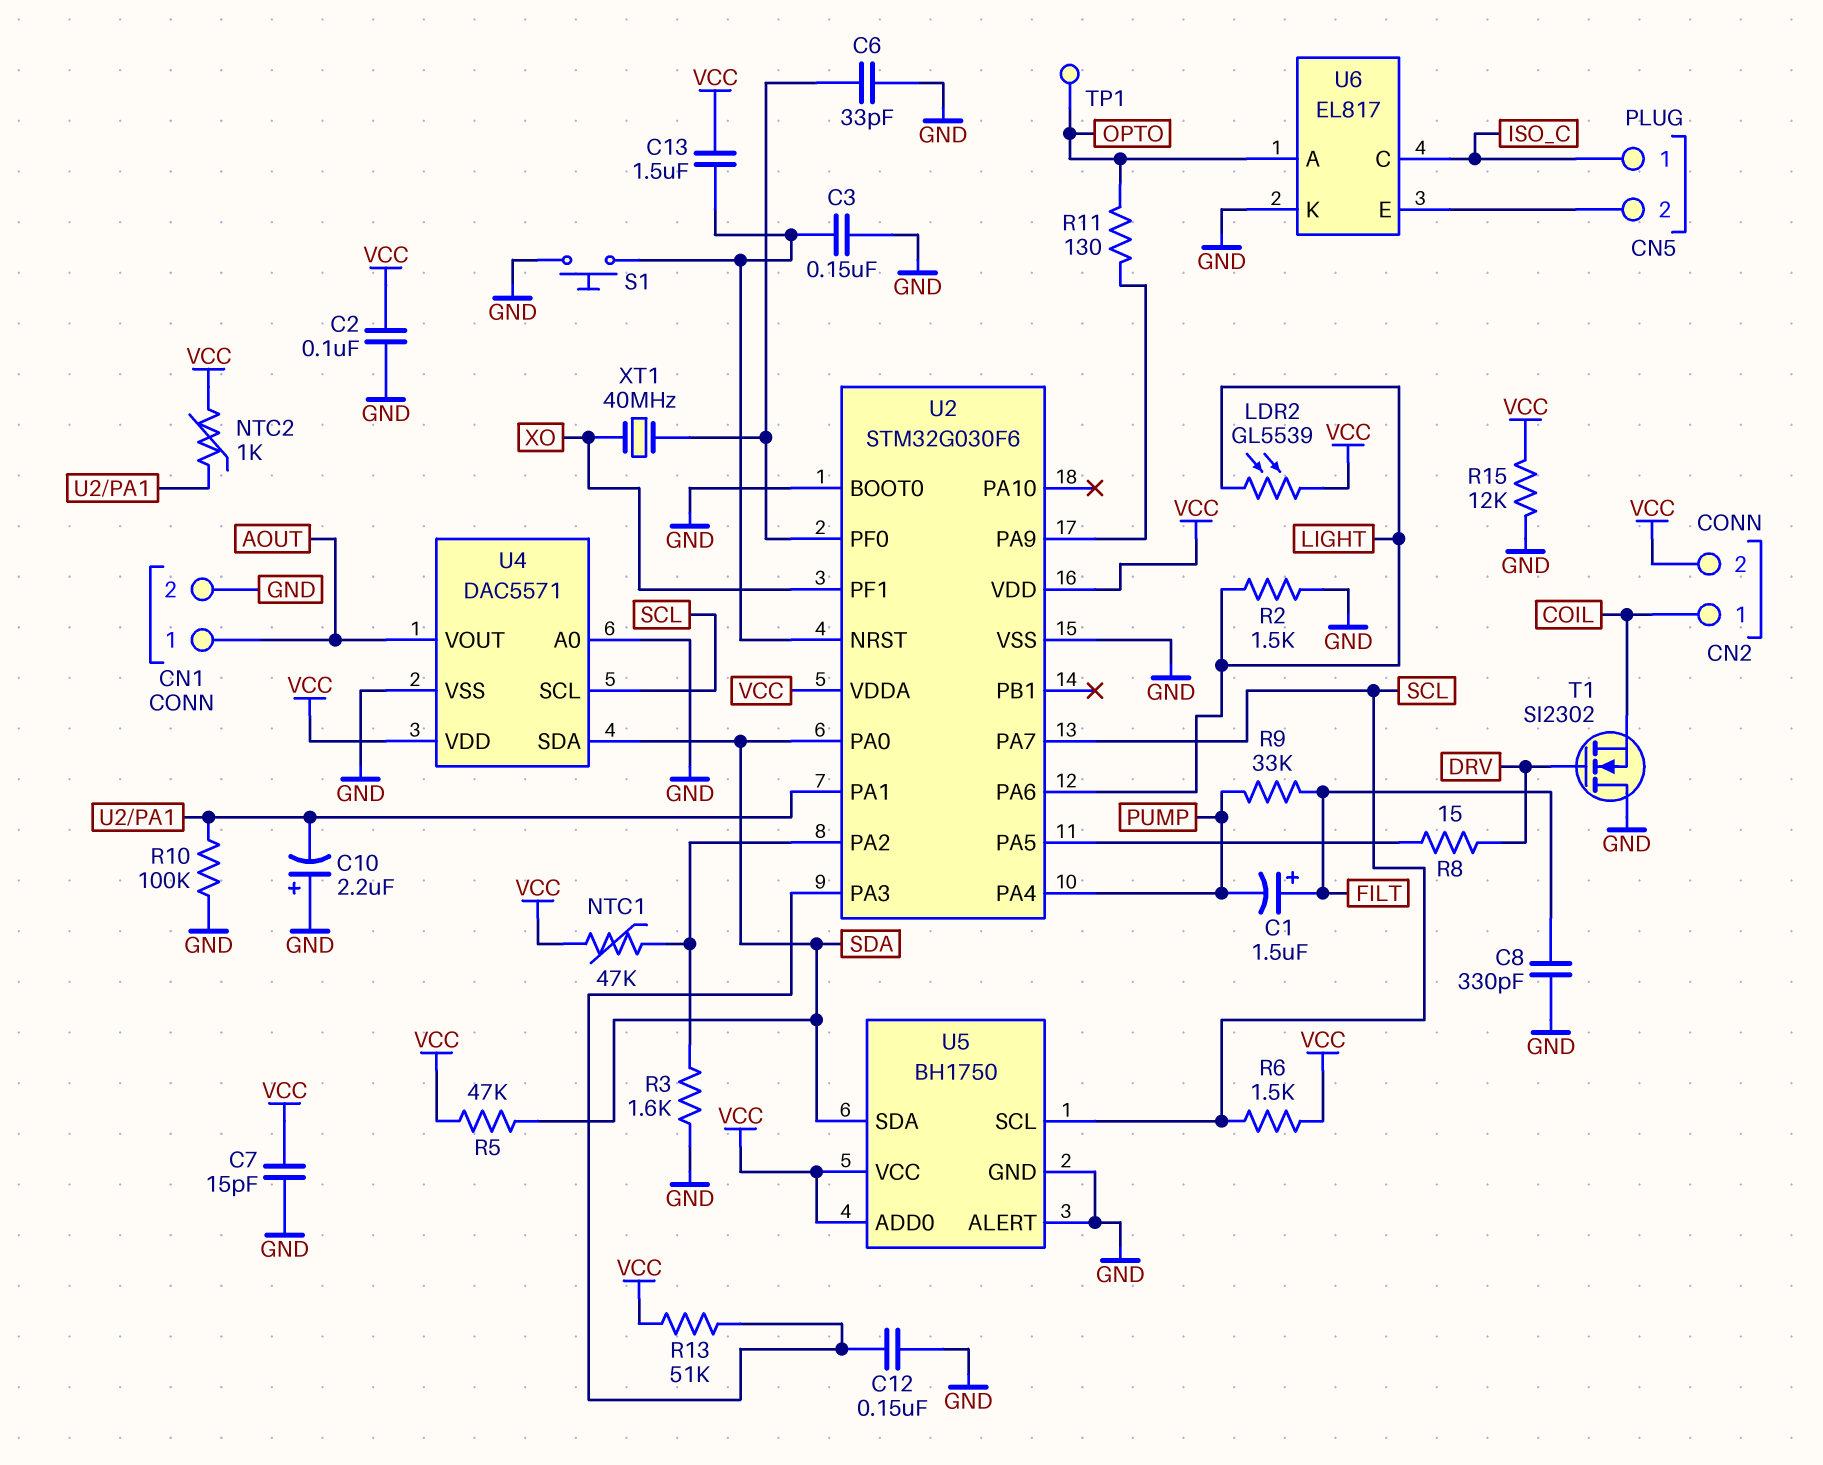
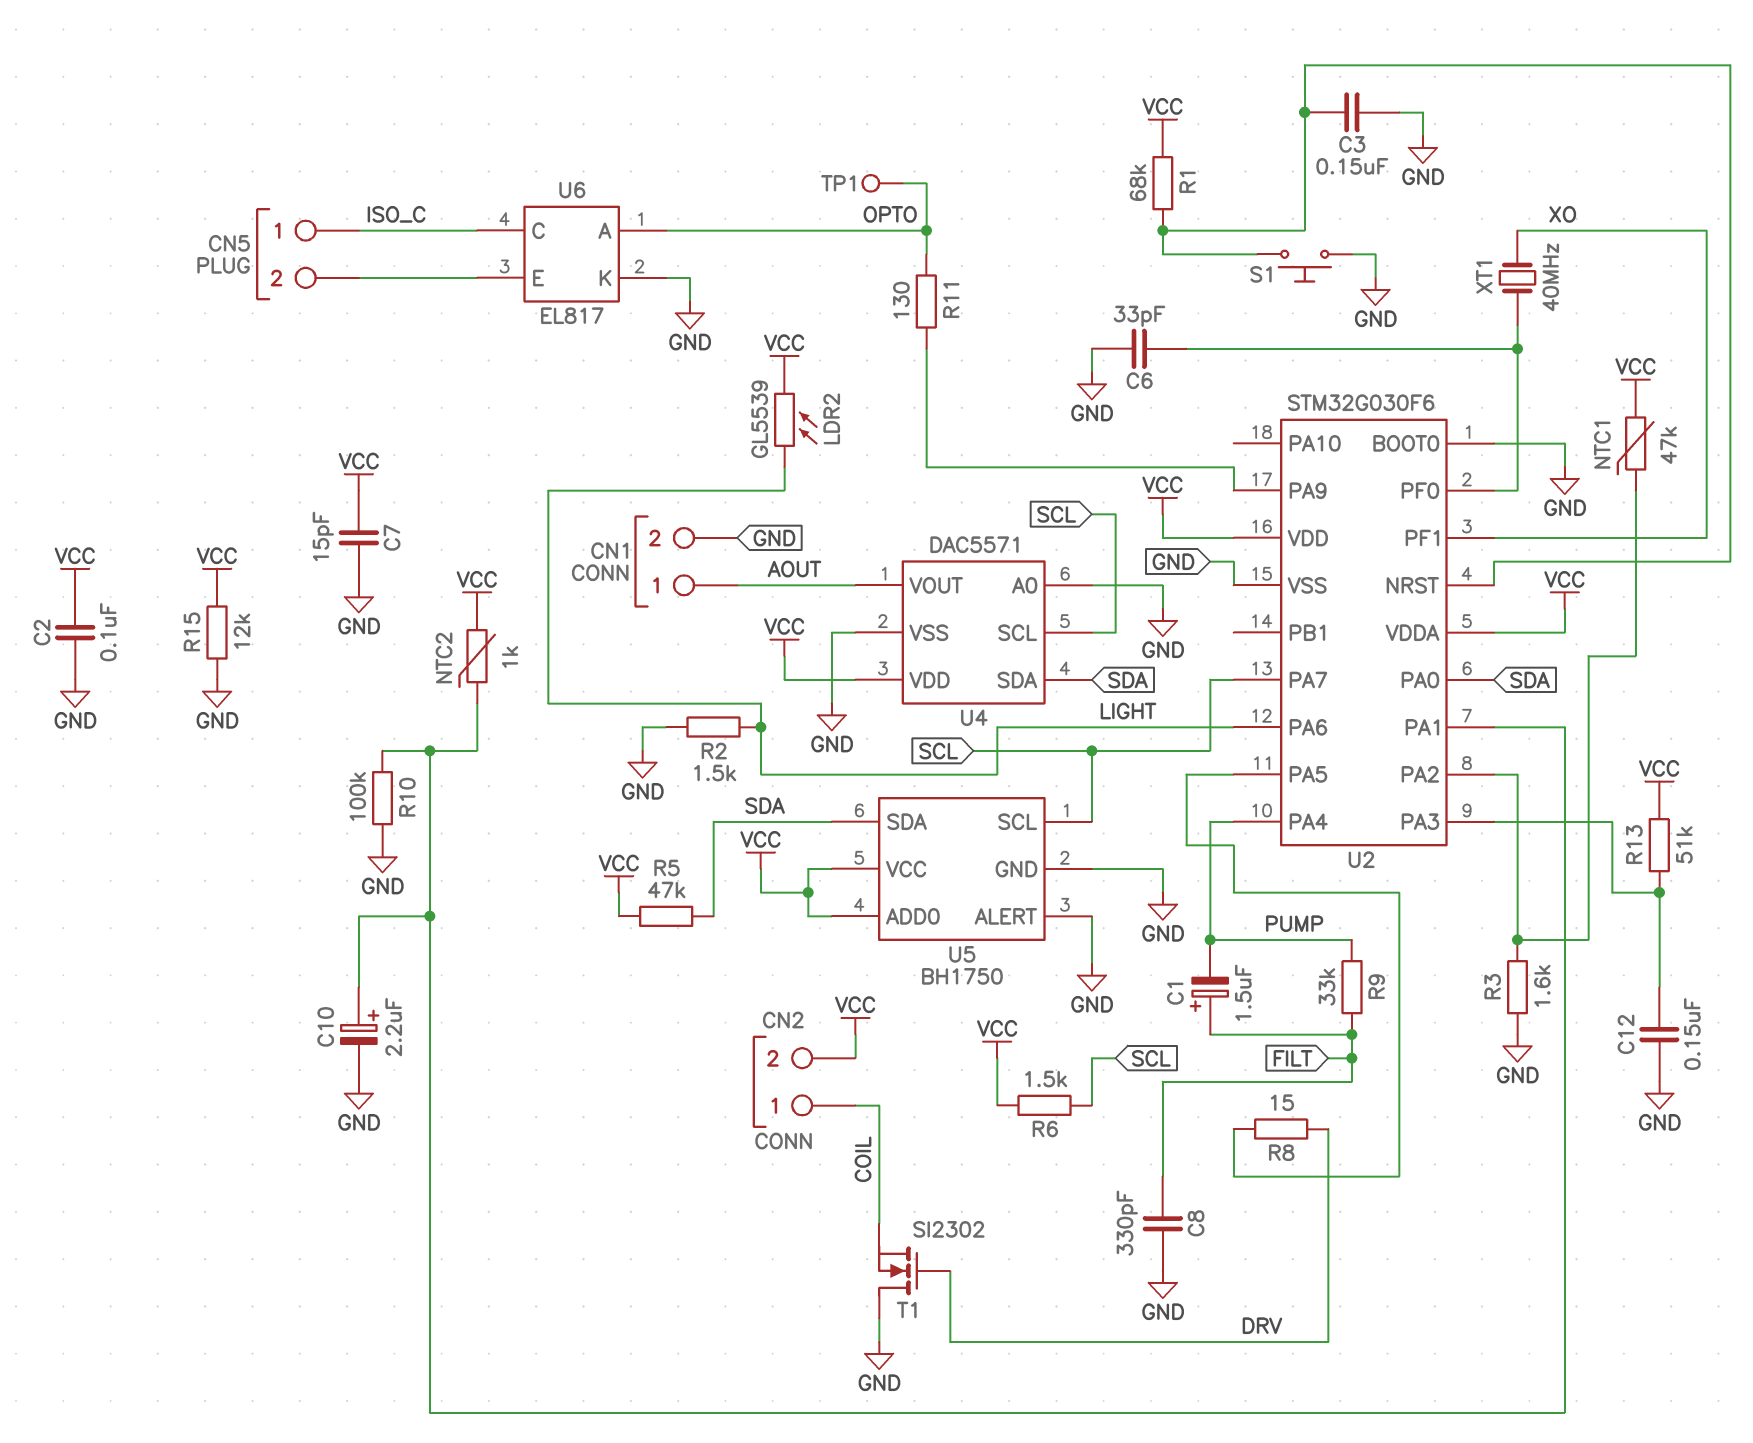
C10: 2.2uF (plus GND, minus U2/PA1) -> 2.2uF (plus U2/PA1, minus GND)
C13: 1.5uF (U2/NRST, VCC) -> none
R1: none -> 68k (U2/NRST, VCC)

